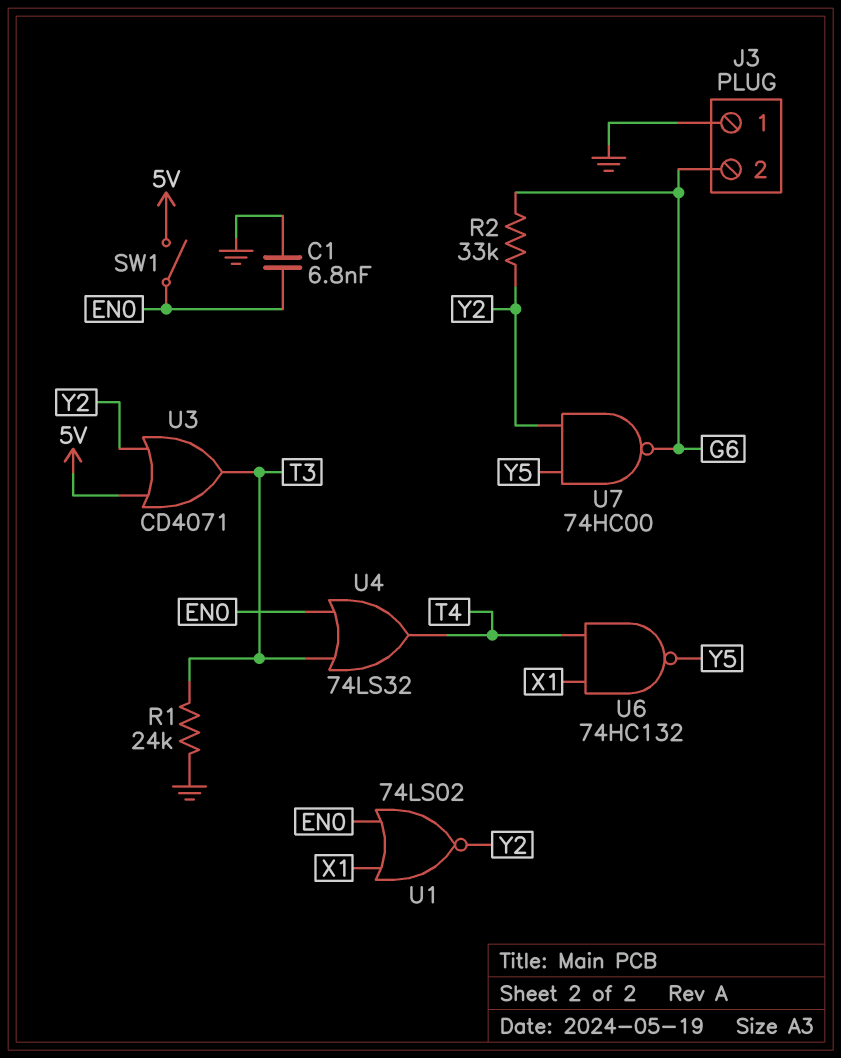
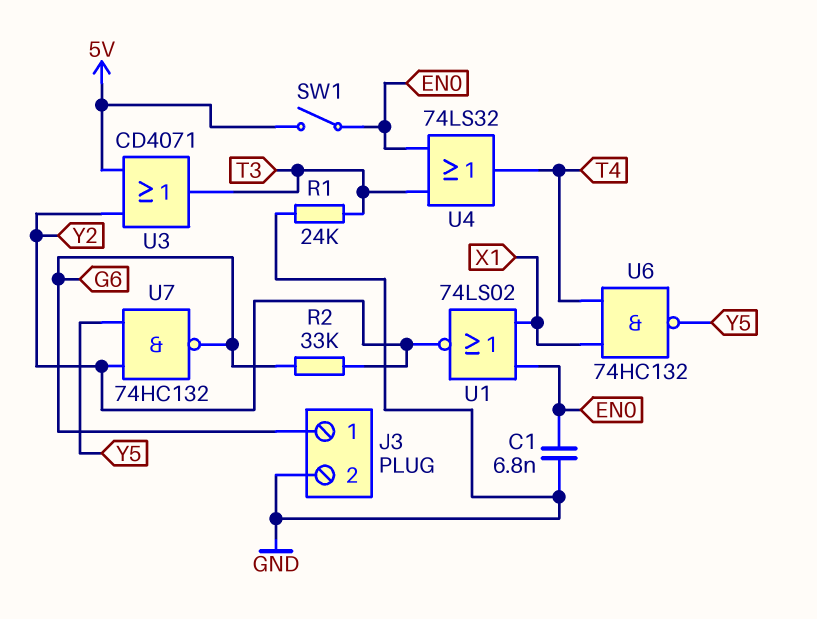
J3 pin 1: GND -> G6
J3 pin 2: G6 -> GND
U7: NAND 74HC00 (in Y2, in Y5, out G6) -> NAND 74HC132 (in Y2, in Y5, out G6)

